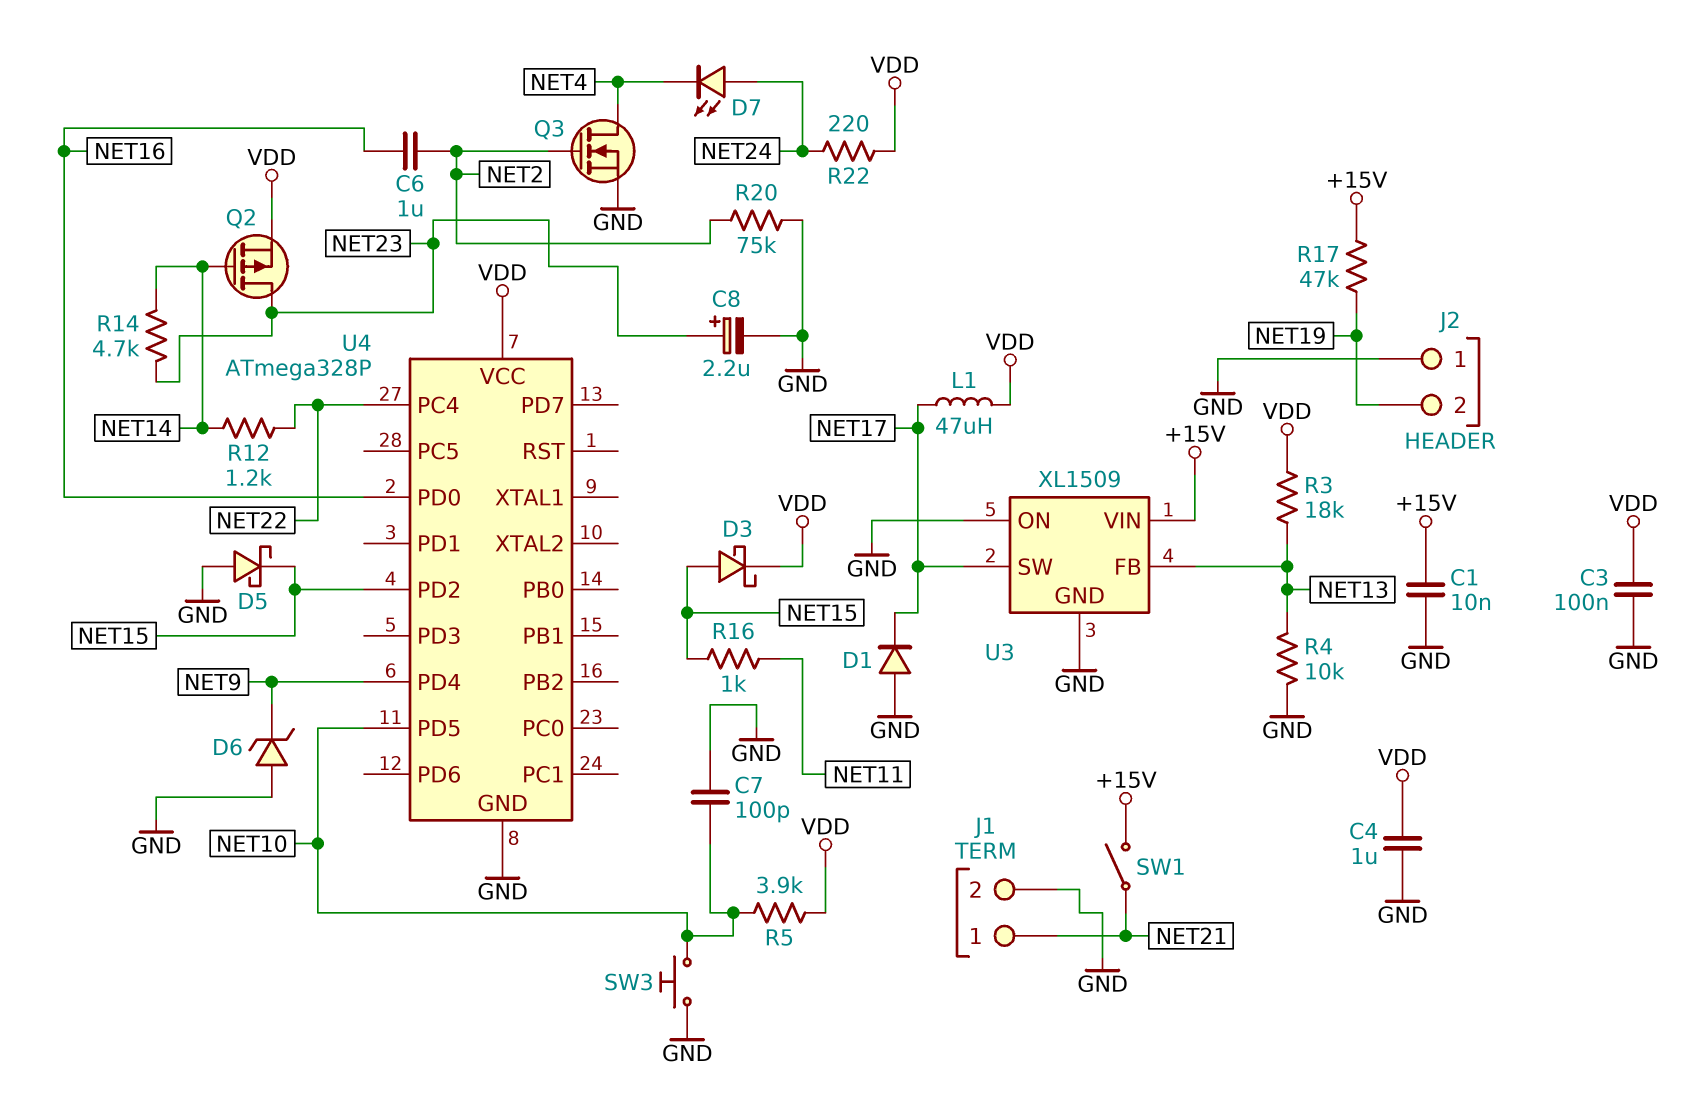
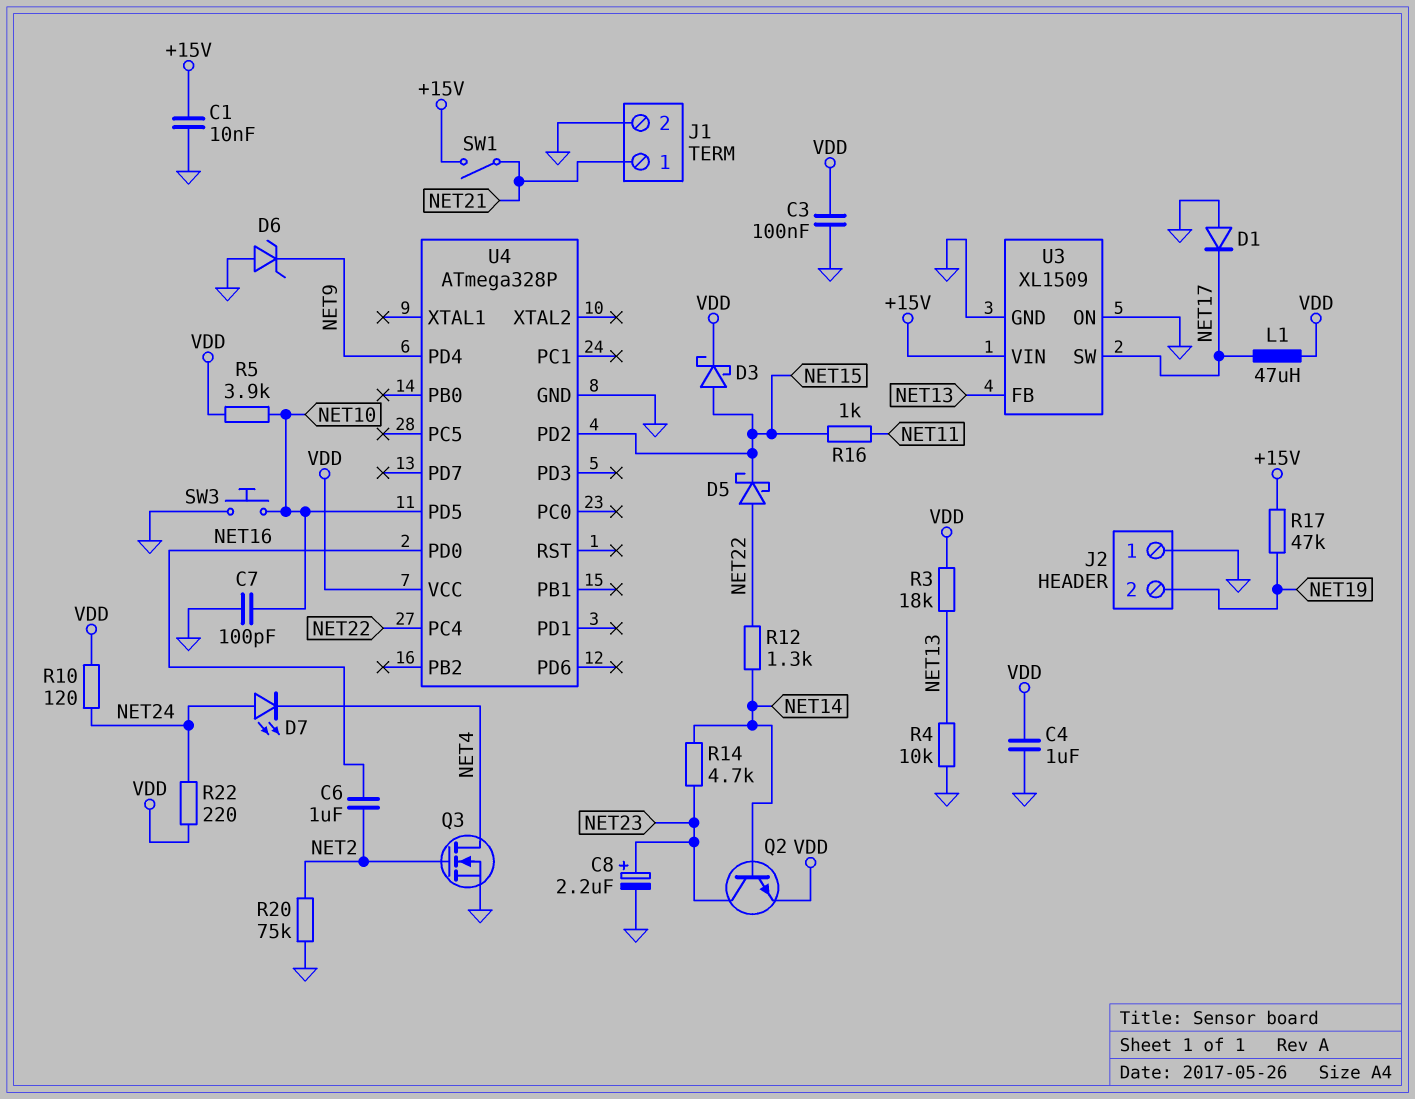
D5: schottky (A GND, K NET15) -> schottky (A NET22, K NET15)
Q2: PMOS (G NET14, D NET23, S VDD) -> NPN (B NET14, C NET23, E VDD)
R10: none -> 120 (NET24, VDD)
R12: 1.2k (NET14, NET22) -> 1.3k (NET14, NET22)

